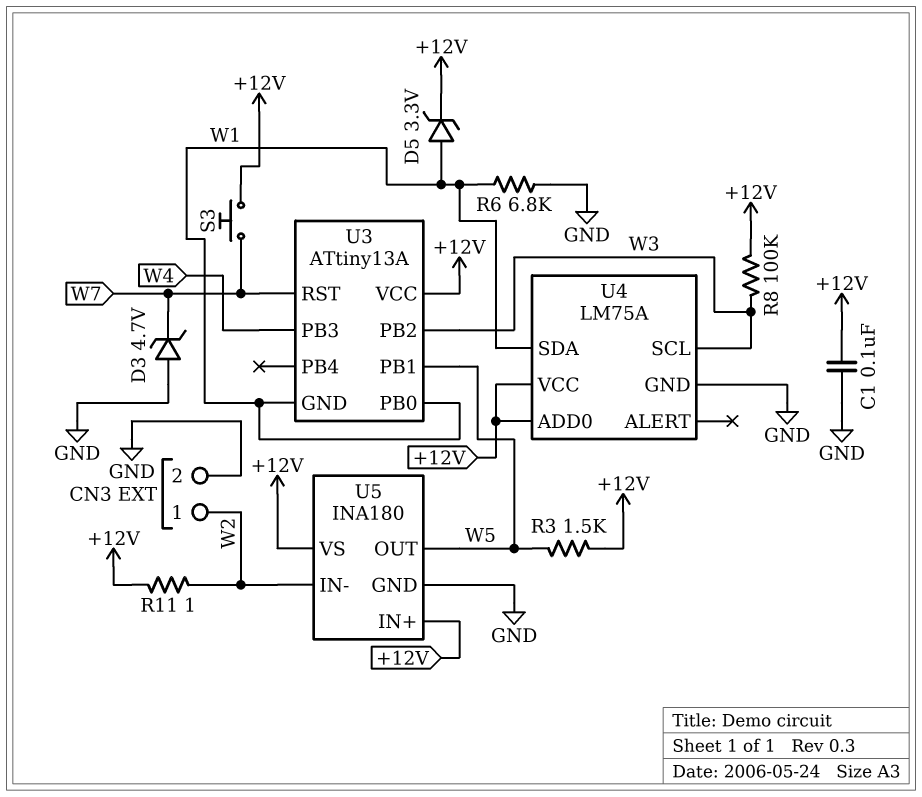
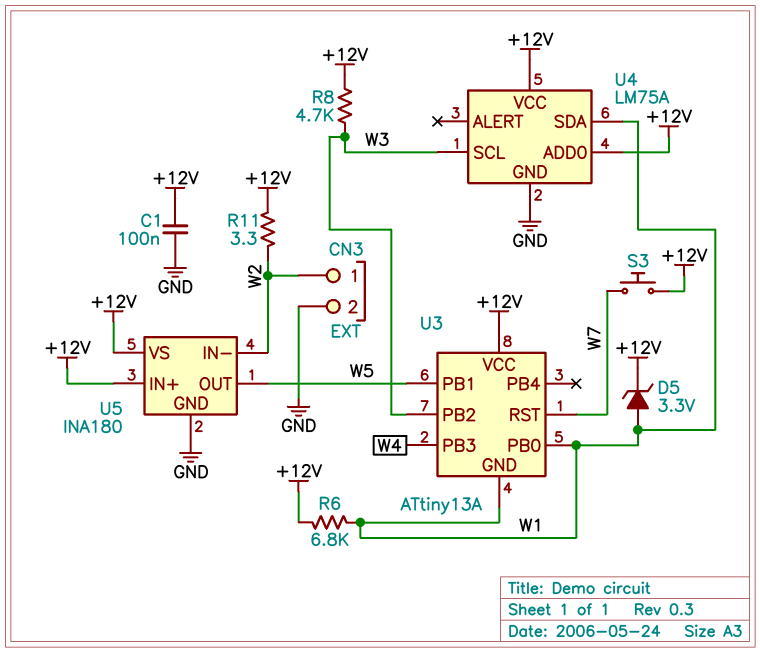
D3: zener 4.7V (A GND, K W7) -> none
R3: 1.5k (+12V, W5) -> none
R6: 6.8k (GND, W1) -> 6.8k (+12V, W1)
R8: 100k (+12V, W3) -> 4.7k (+12V, W3)
R11: 1 (+12V, W2) -> 3.3 (+12V, W2)

